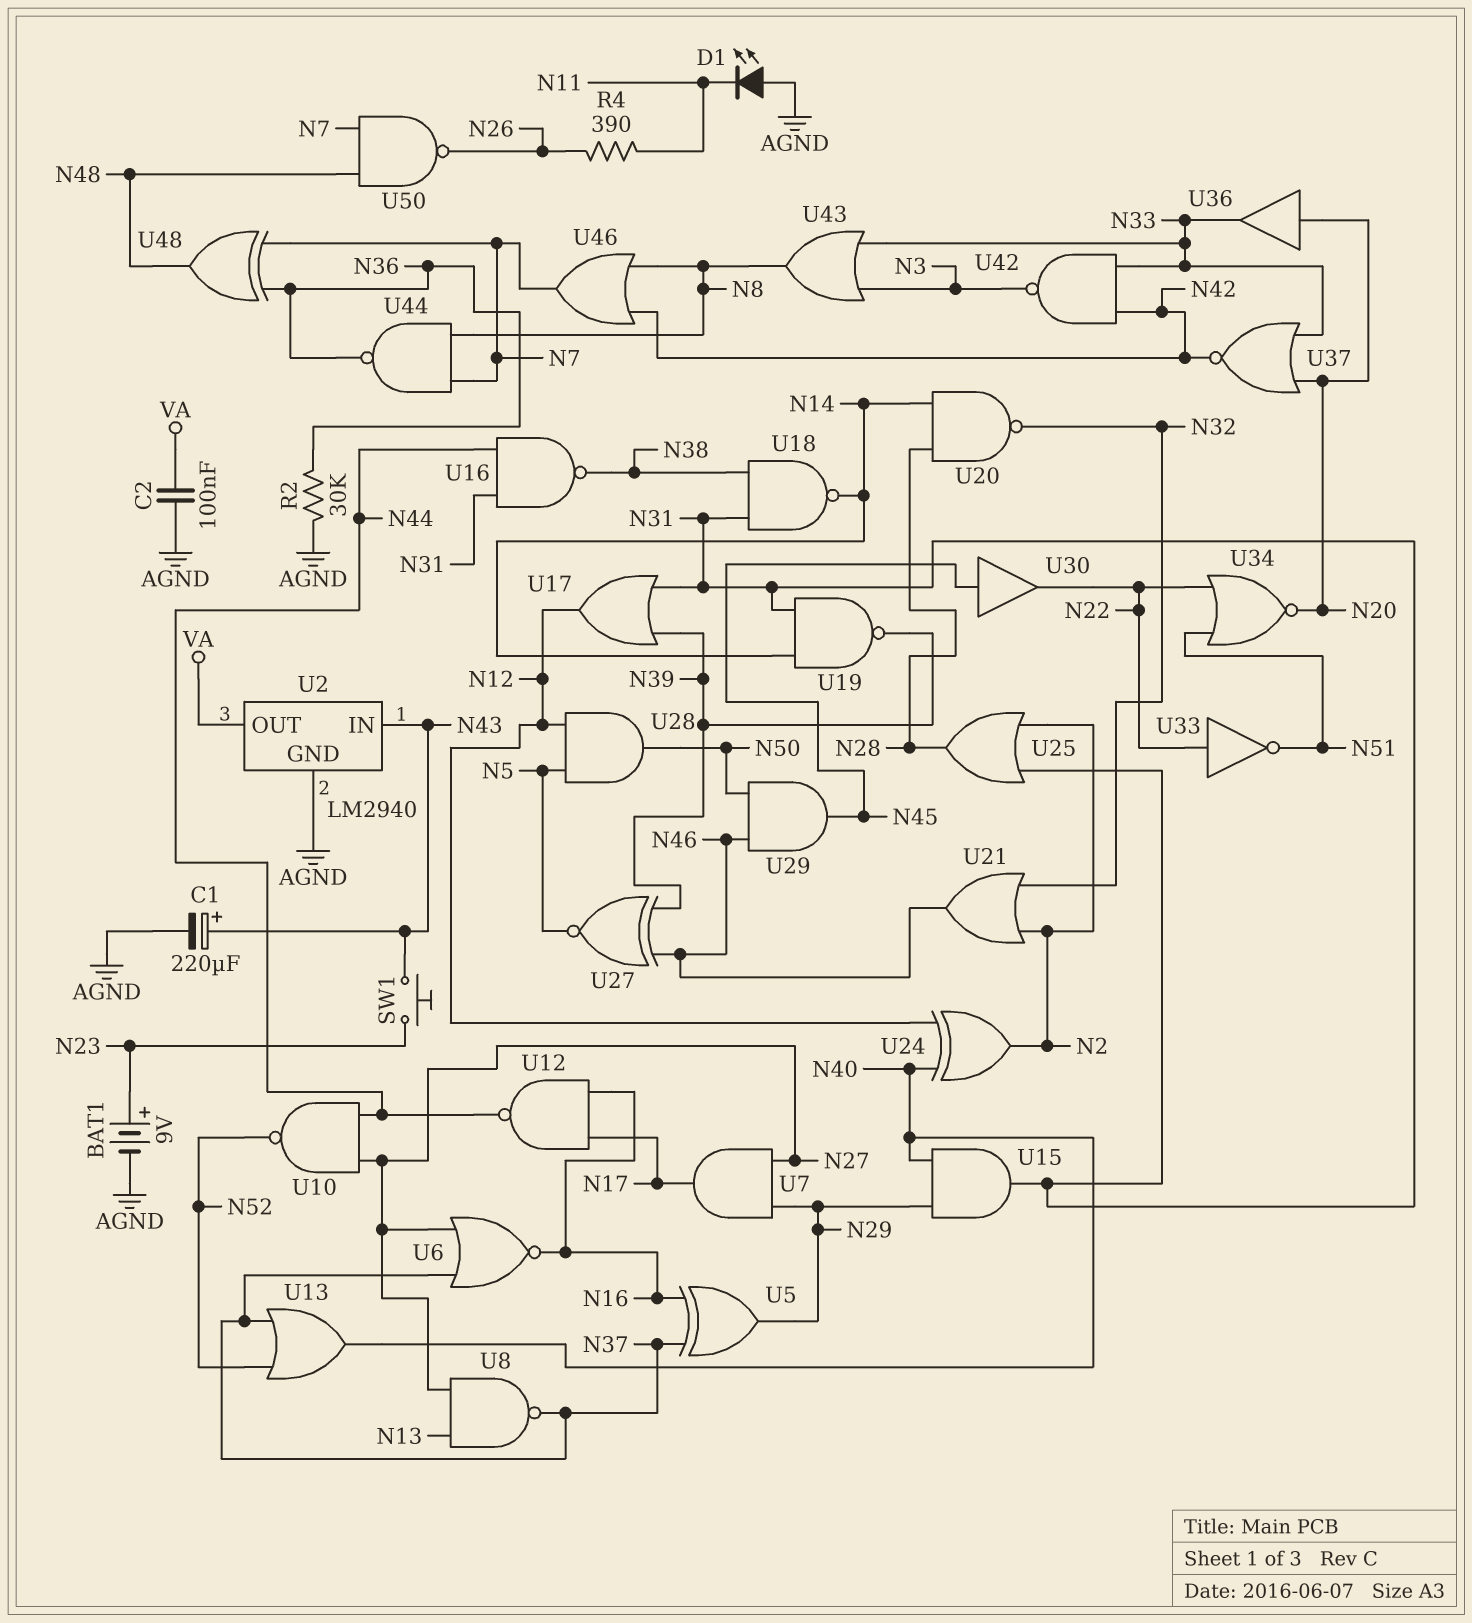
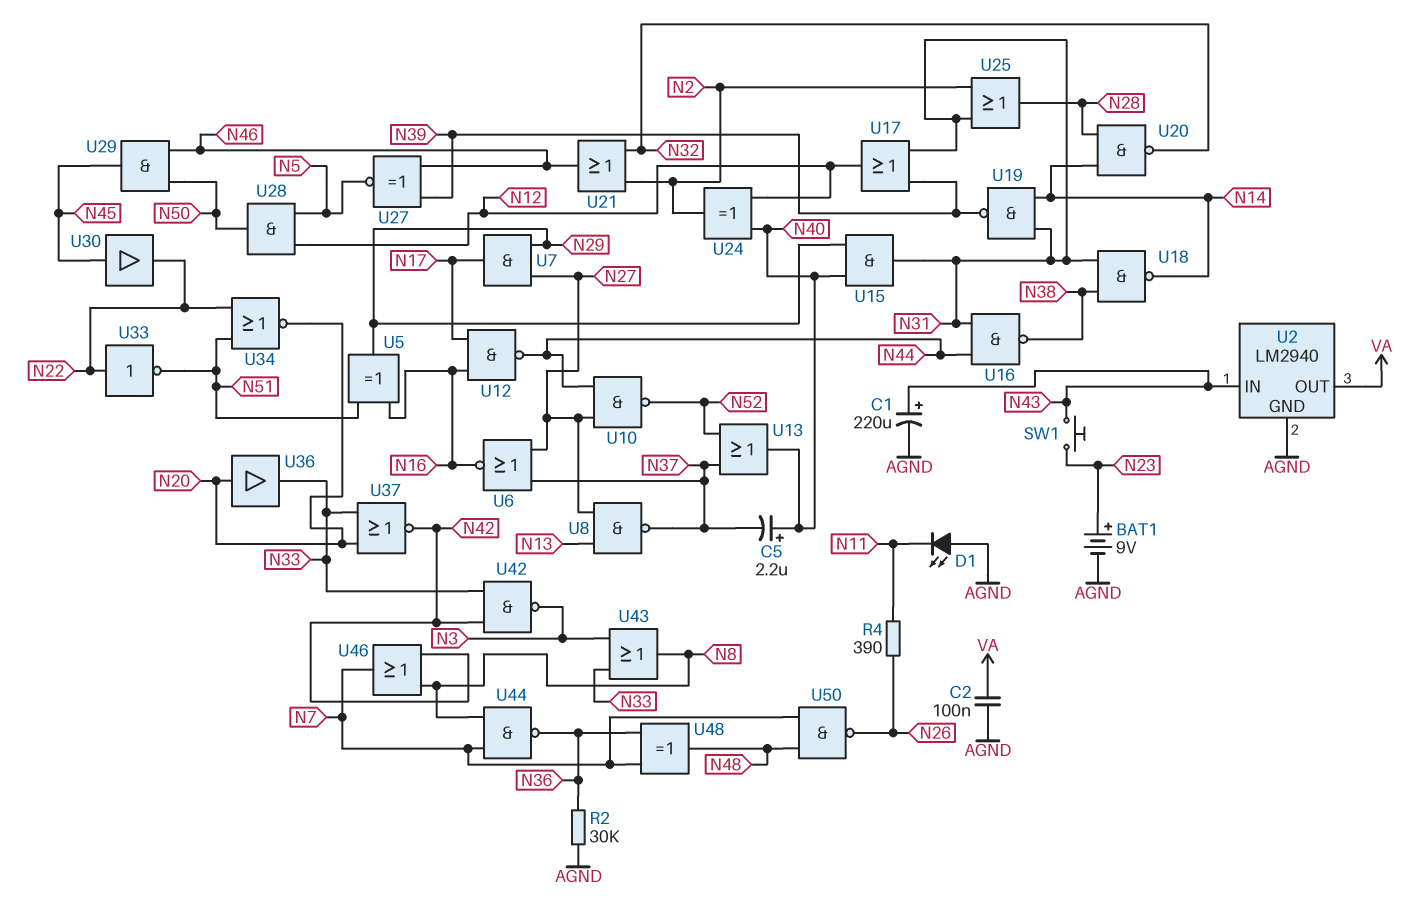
C5: none -> 2.2uF (plus N40, minus N37)
U5: XOR (in N16, in N37, out N29) -> XOR (in N16, in N51, out N29)

